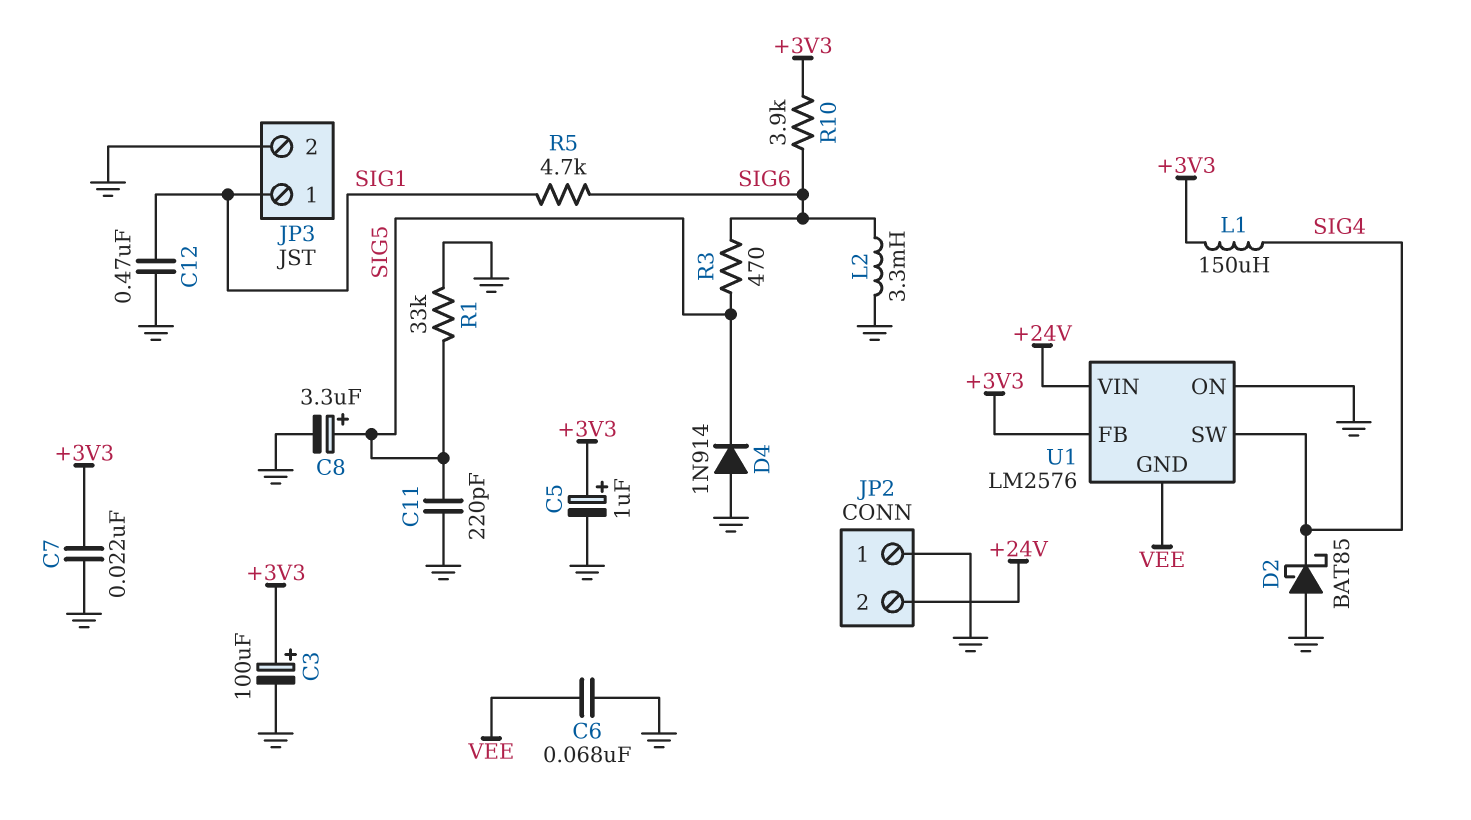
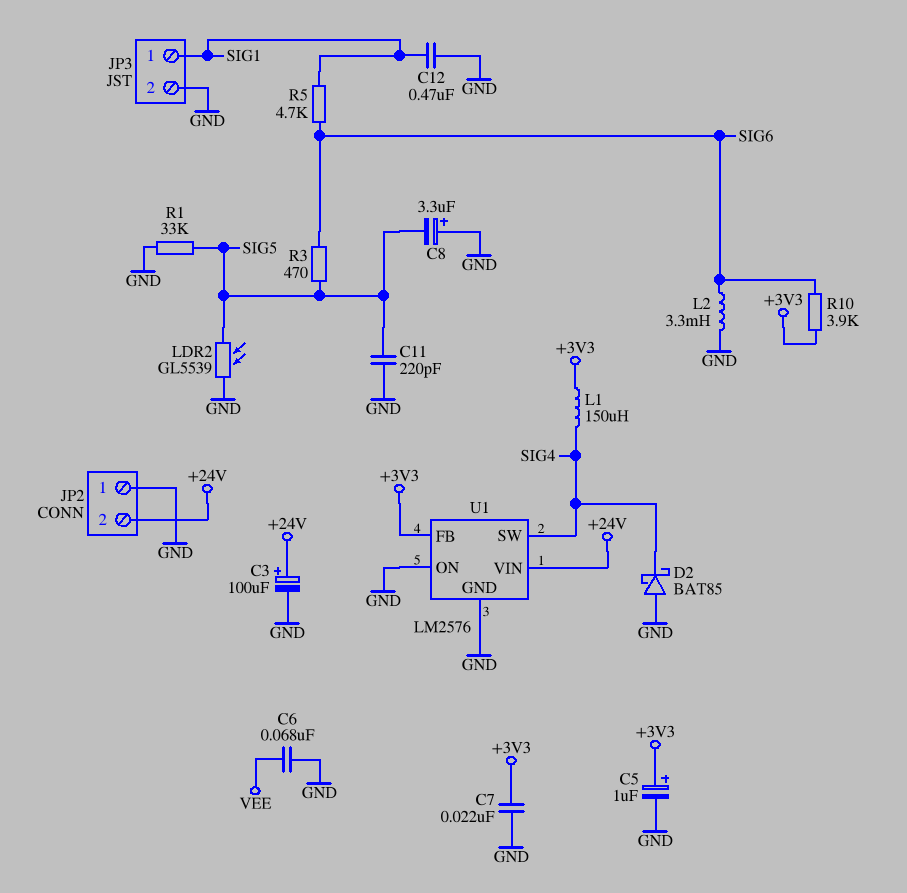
C3: 100uF (plus +3V3, minus GND) -> 100uF (plus +24V, minus GND)
C8: 3.3uF (plus SIG5, minus GND) -> 3.3uF (plus GND, minus SIG5)
D4: diode 1N914 (A GND, K SIG5) -> none
LDR2: none -> GL5539 (GND, SIG5)
U1 pin GND: VEE -> GND

